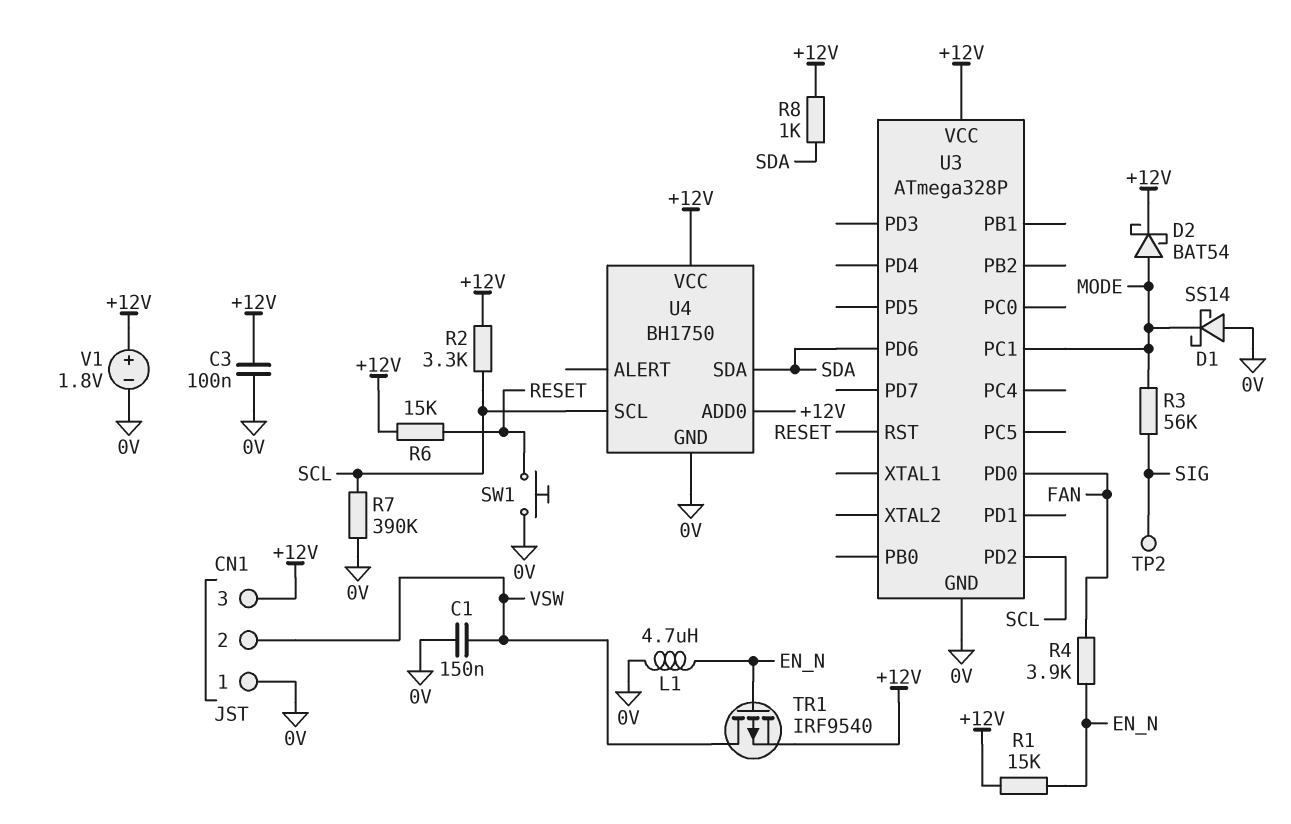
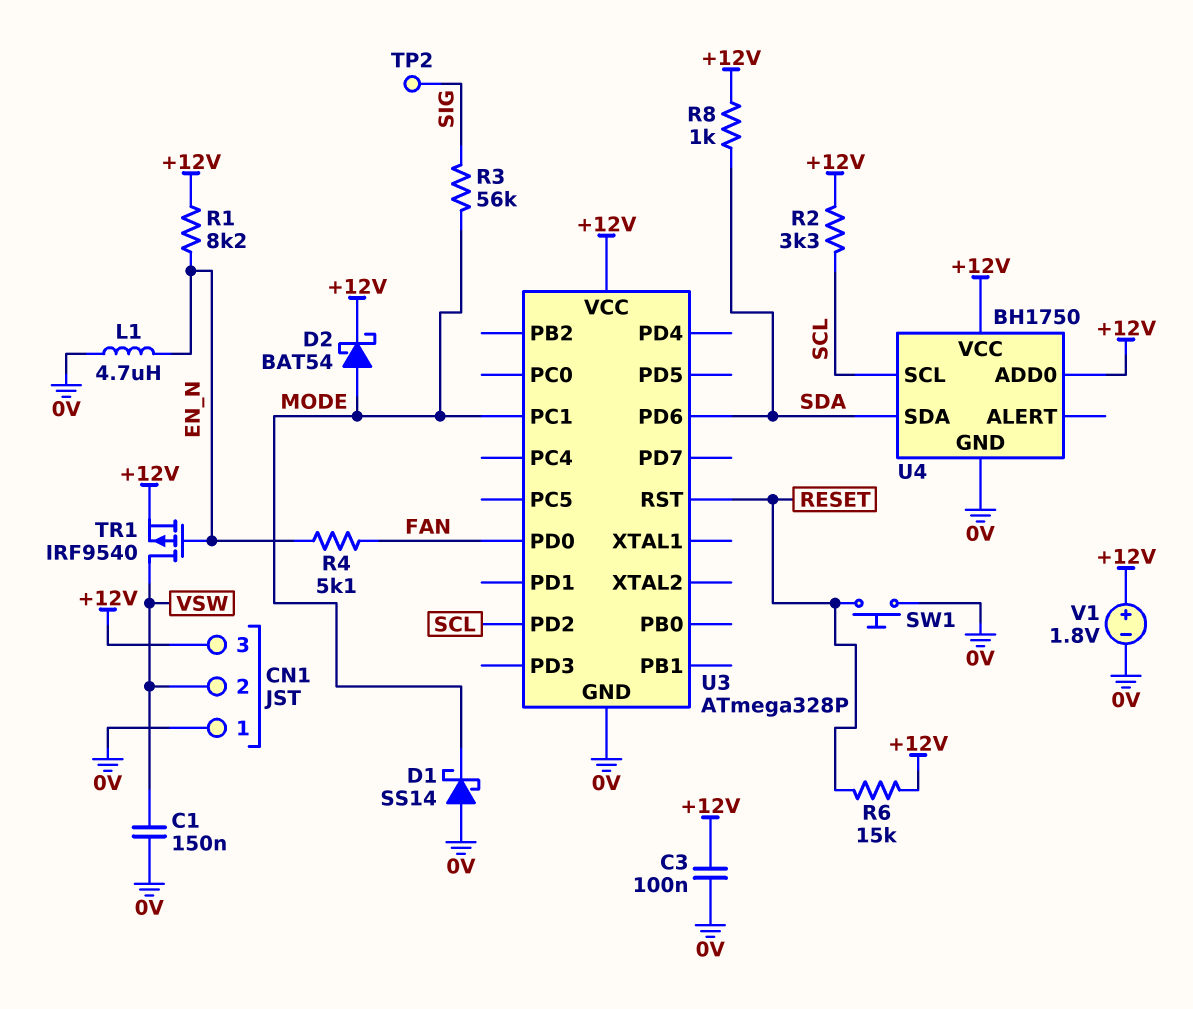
R1: 15k (+12V, EN_N) -> 8.2k (+12V, EN_N)
R4: 3.9k (EN_N, FAN) -> 5.1k (EN_N, FAN)
R7: 390k (0V, SCL) -> none

